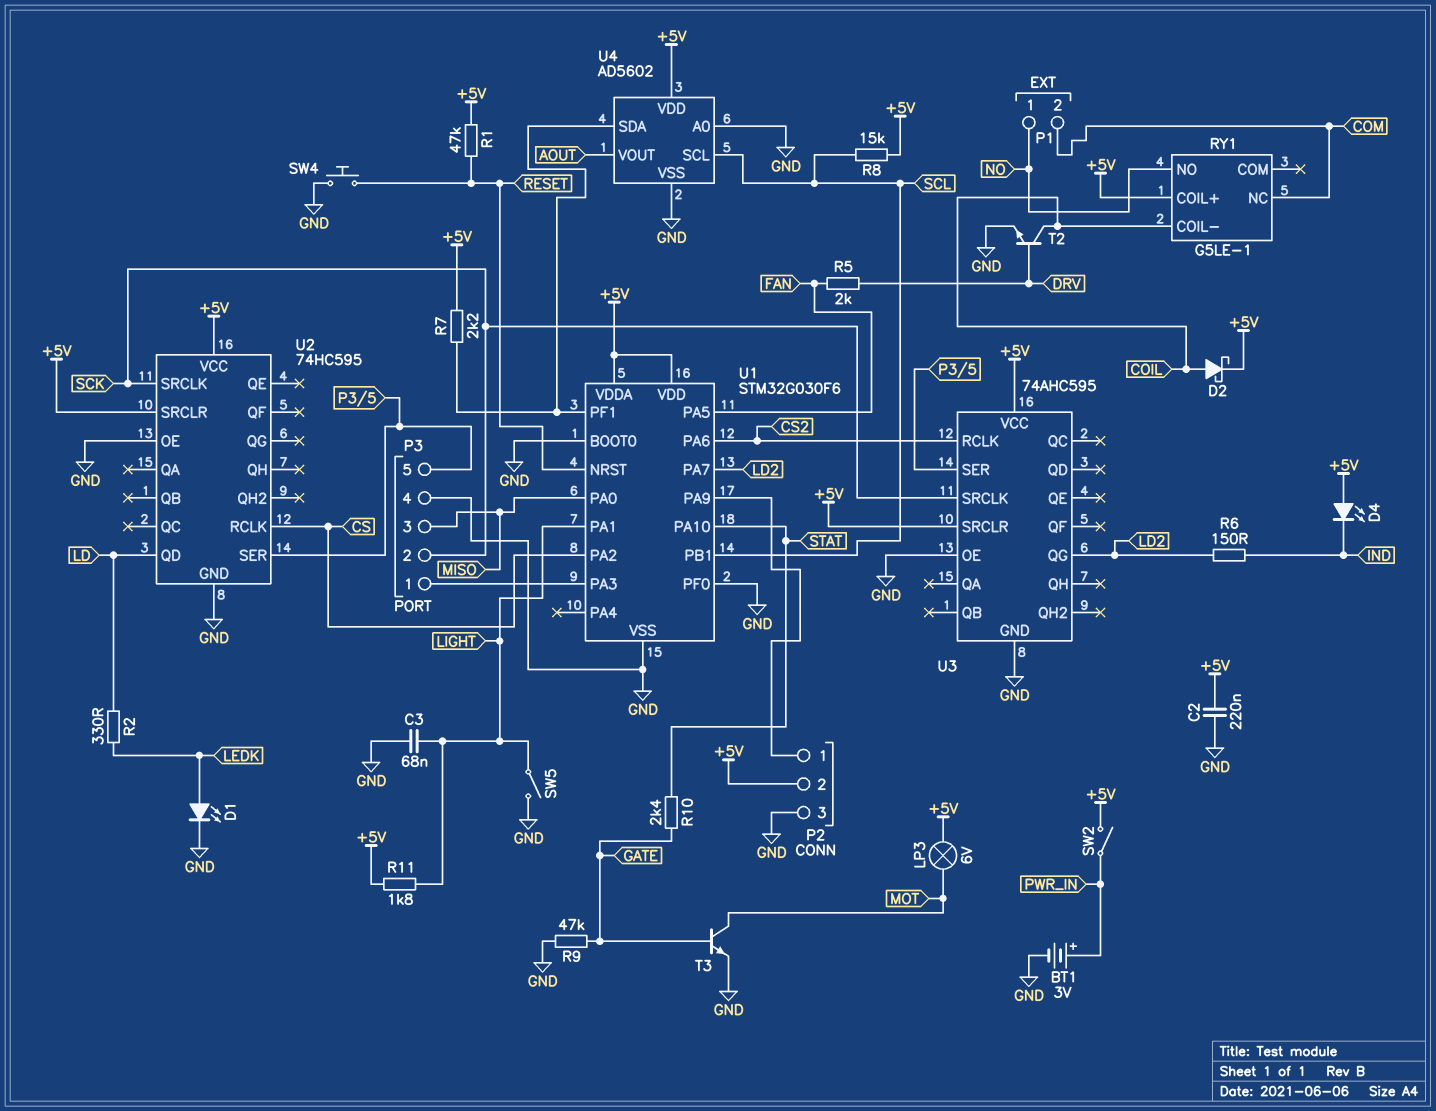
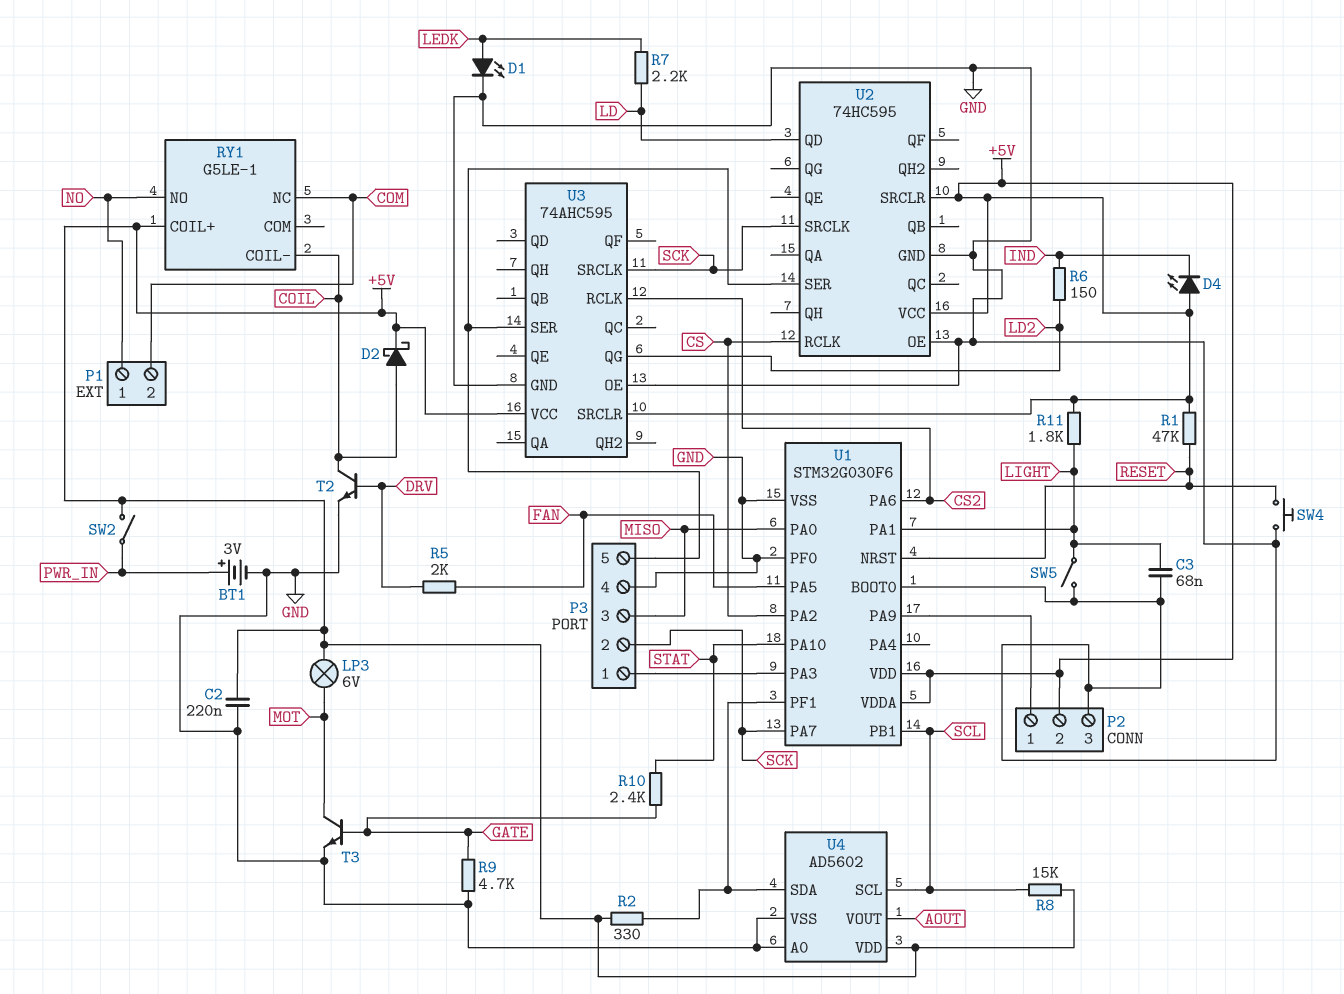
R2: 330 (LD, LEDK) -> 330 (+5V, U1/PF1)
R7: 2.2k (+5V, U1/PF1) -> 2.2k (LD, LEDK)
R9: 47k (GATE, GND) -> 4.7k (GATE, GND)
U1 pin PA7: LD2 -> SCK

